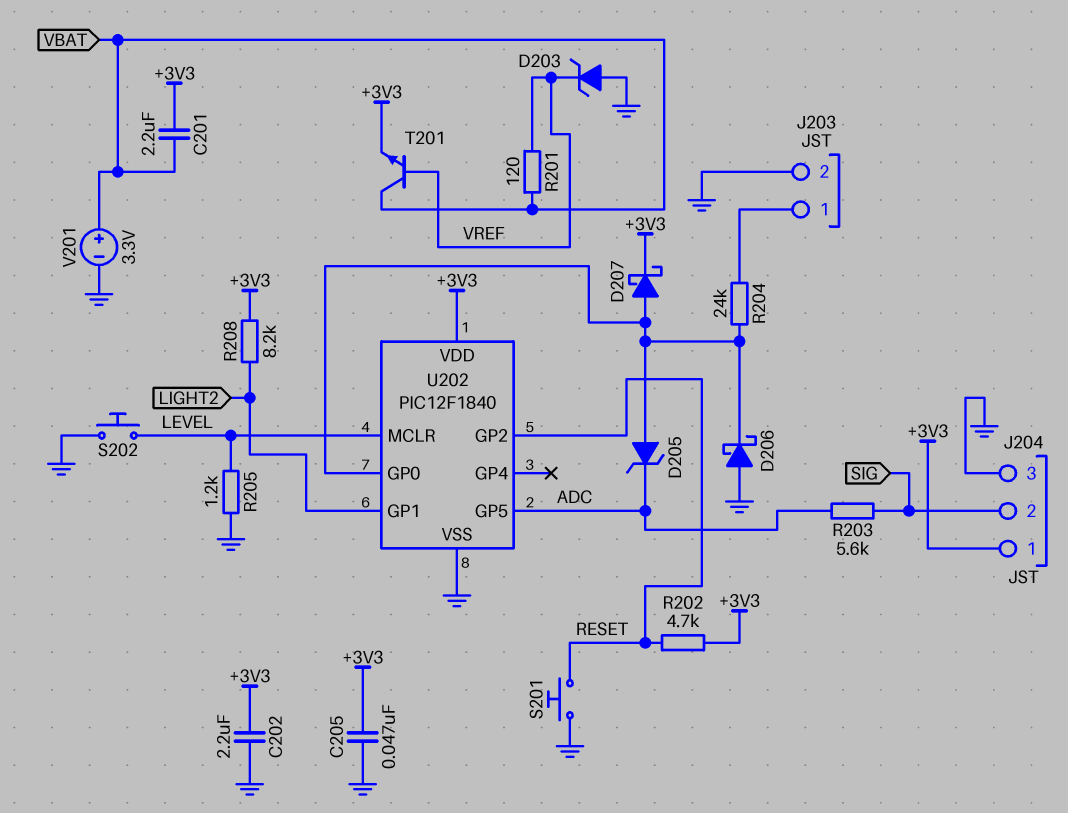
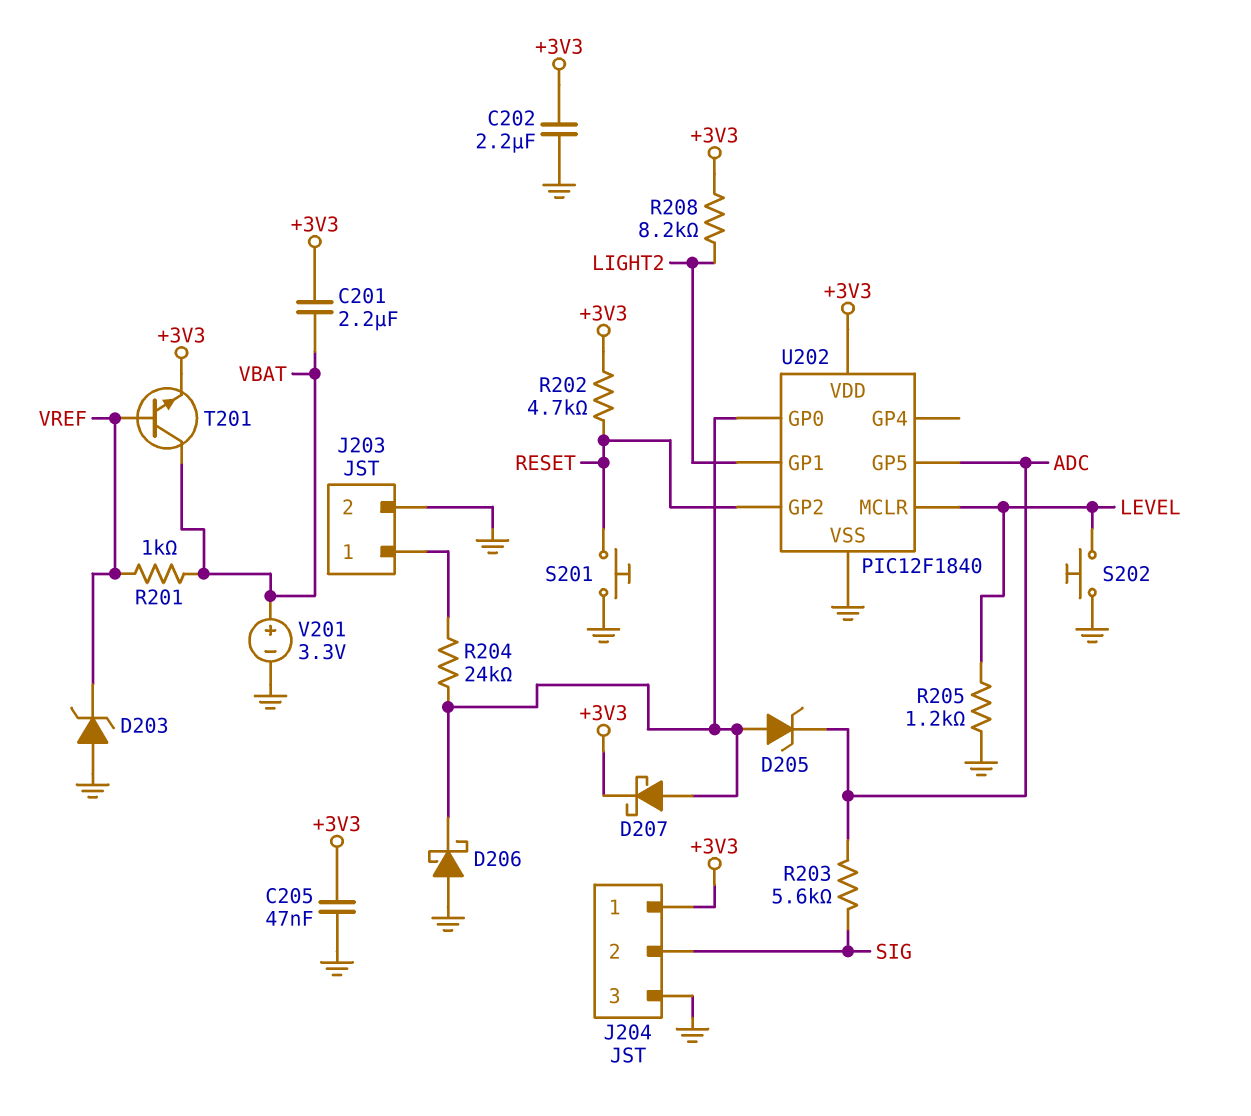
R201: 120 (VBAT, VREF) -> 1k (VBAT, VREF)

